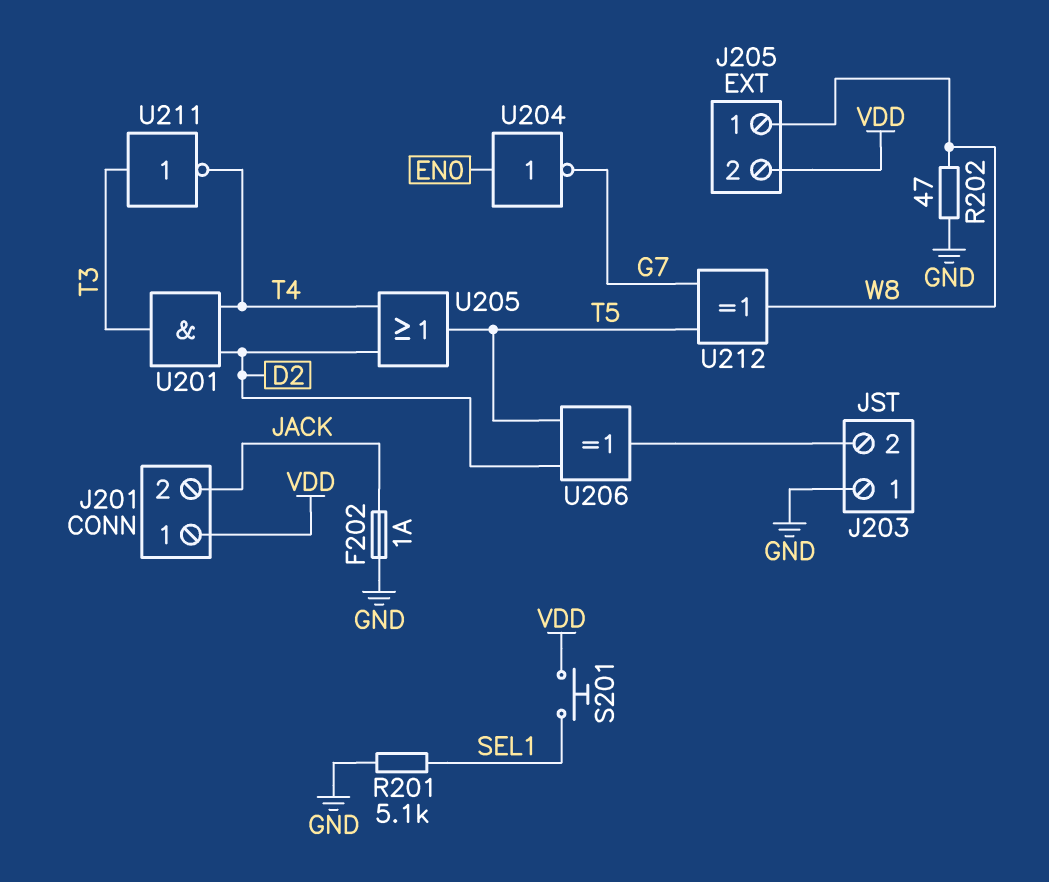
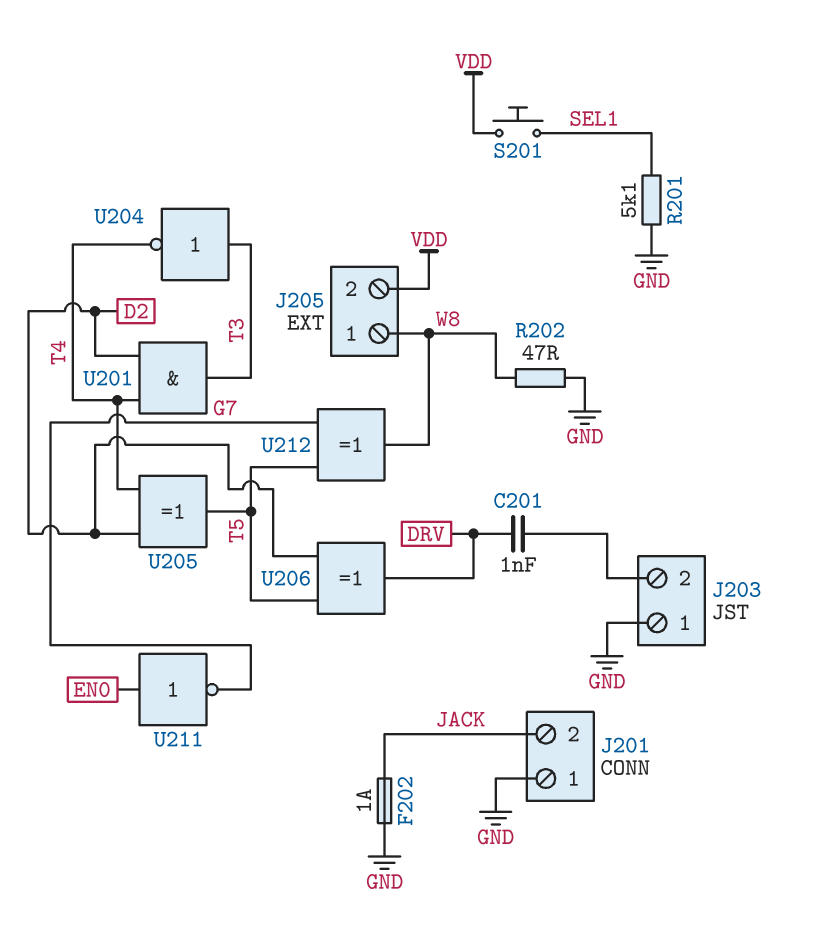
C201: none -> 1nF (DRV, J203/2)
J201 pin 1: VDD -> GND
U204: NOT (in EN0, out G7) -> NOT (in T3, out T4)
U205: OR (in D2, in T4, out T5) -> XOR (in D2, in T4, out T5)
U206: XOR (in D2, in T5, out J203/2) -> XOR (in D2, in T5, out DRV)
U211: NOT (in T3, out T4) -> NOT (in EN0, out G7)

